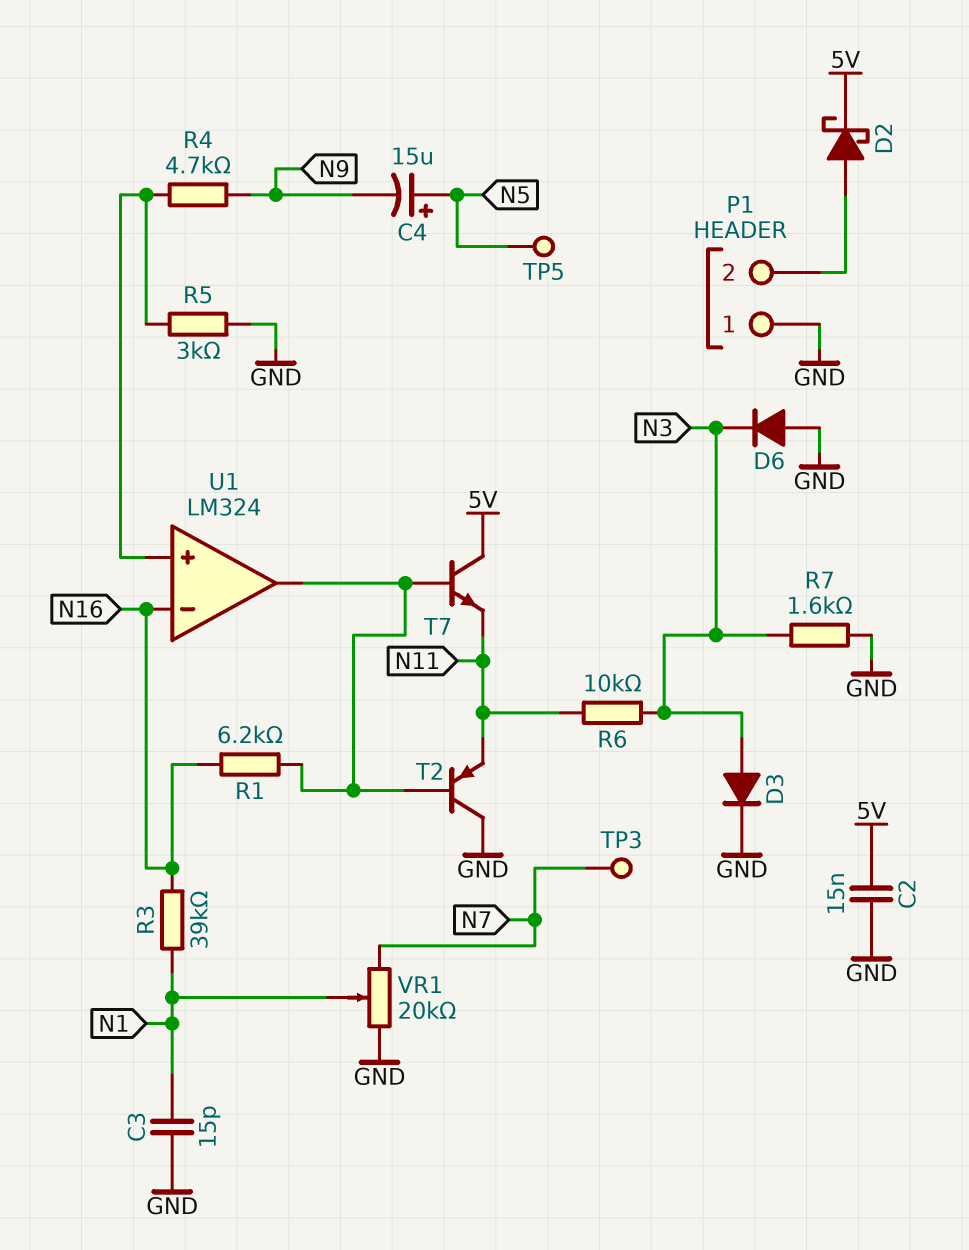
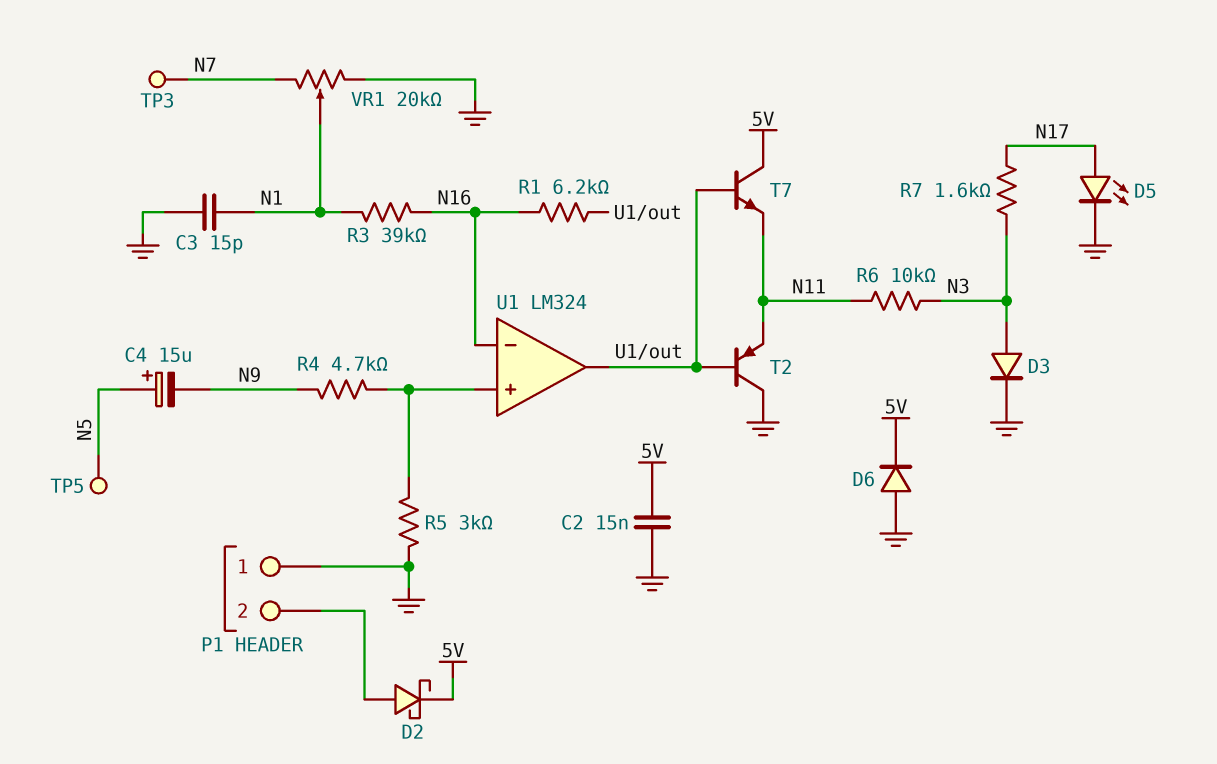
D5: none -> LED (A N17, K GND)
D6: diode (A GND, K N3) -> diode (A GND, K 5V)
R7: 1.6k (GND, N3) -> 1.6k (N3, N17)

